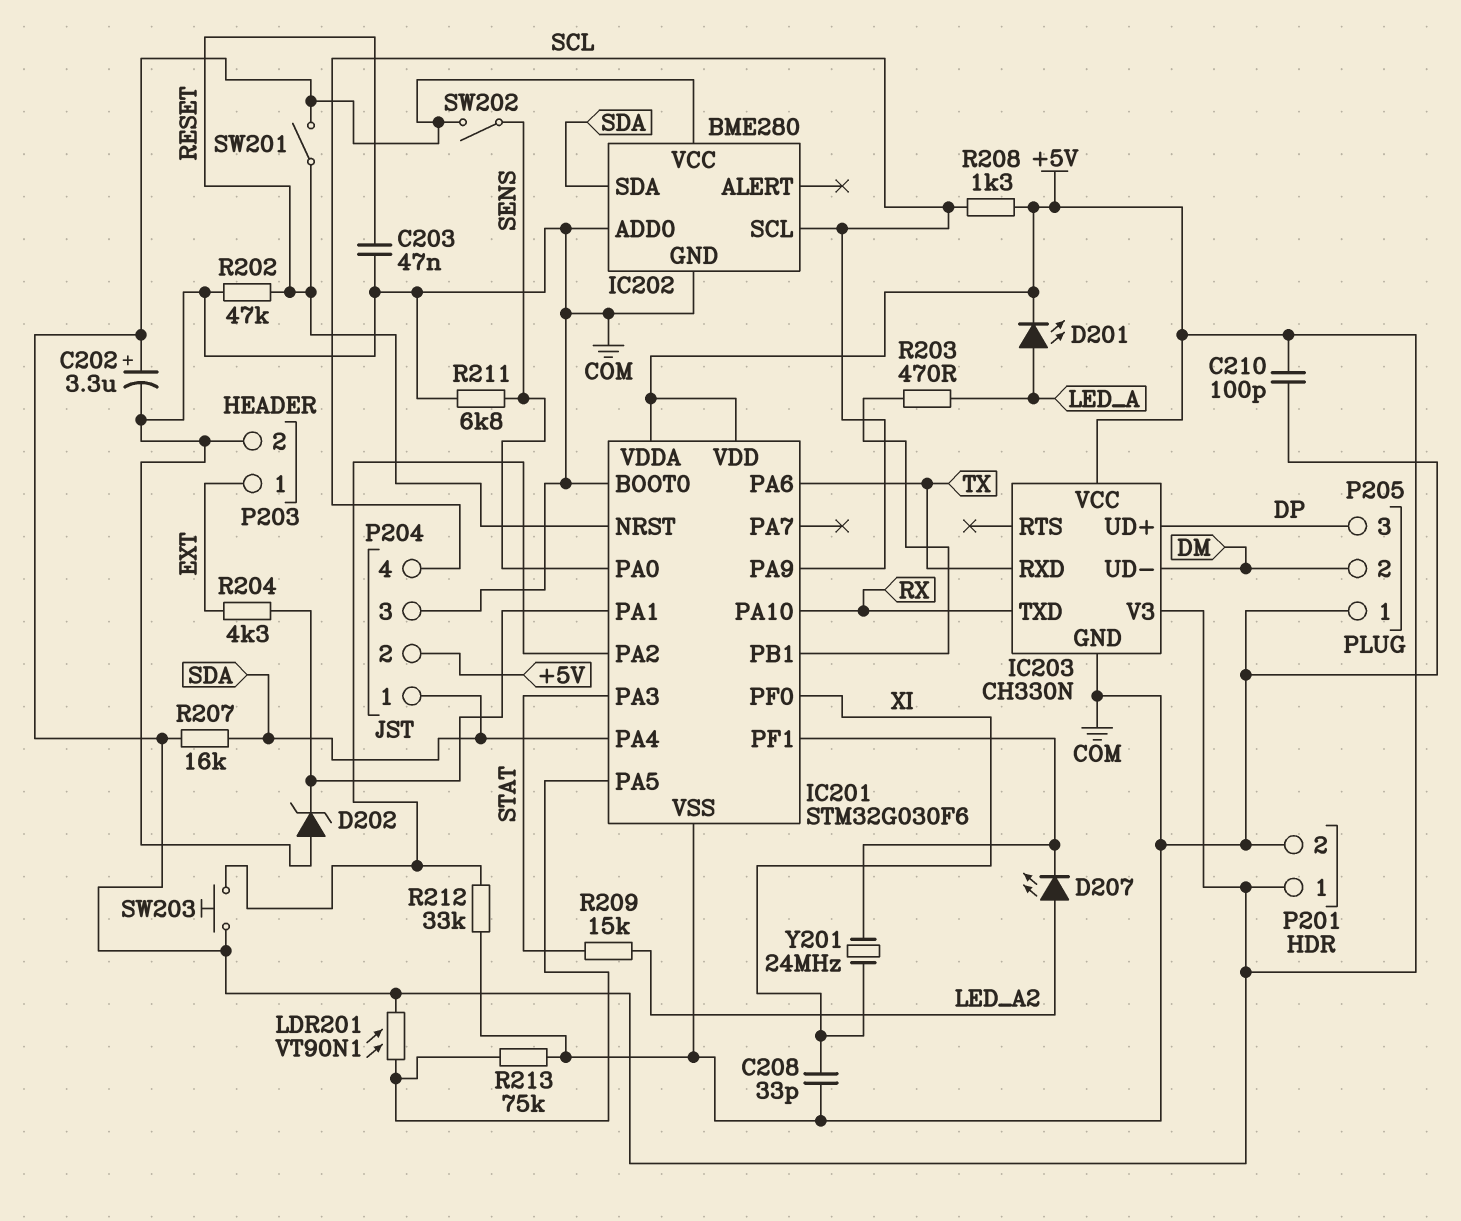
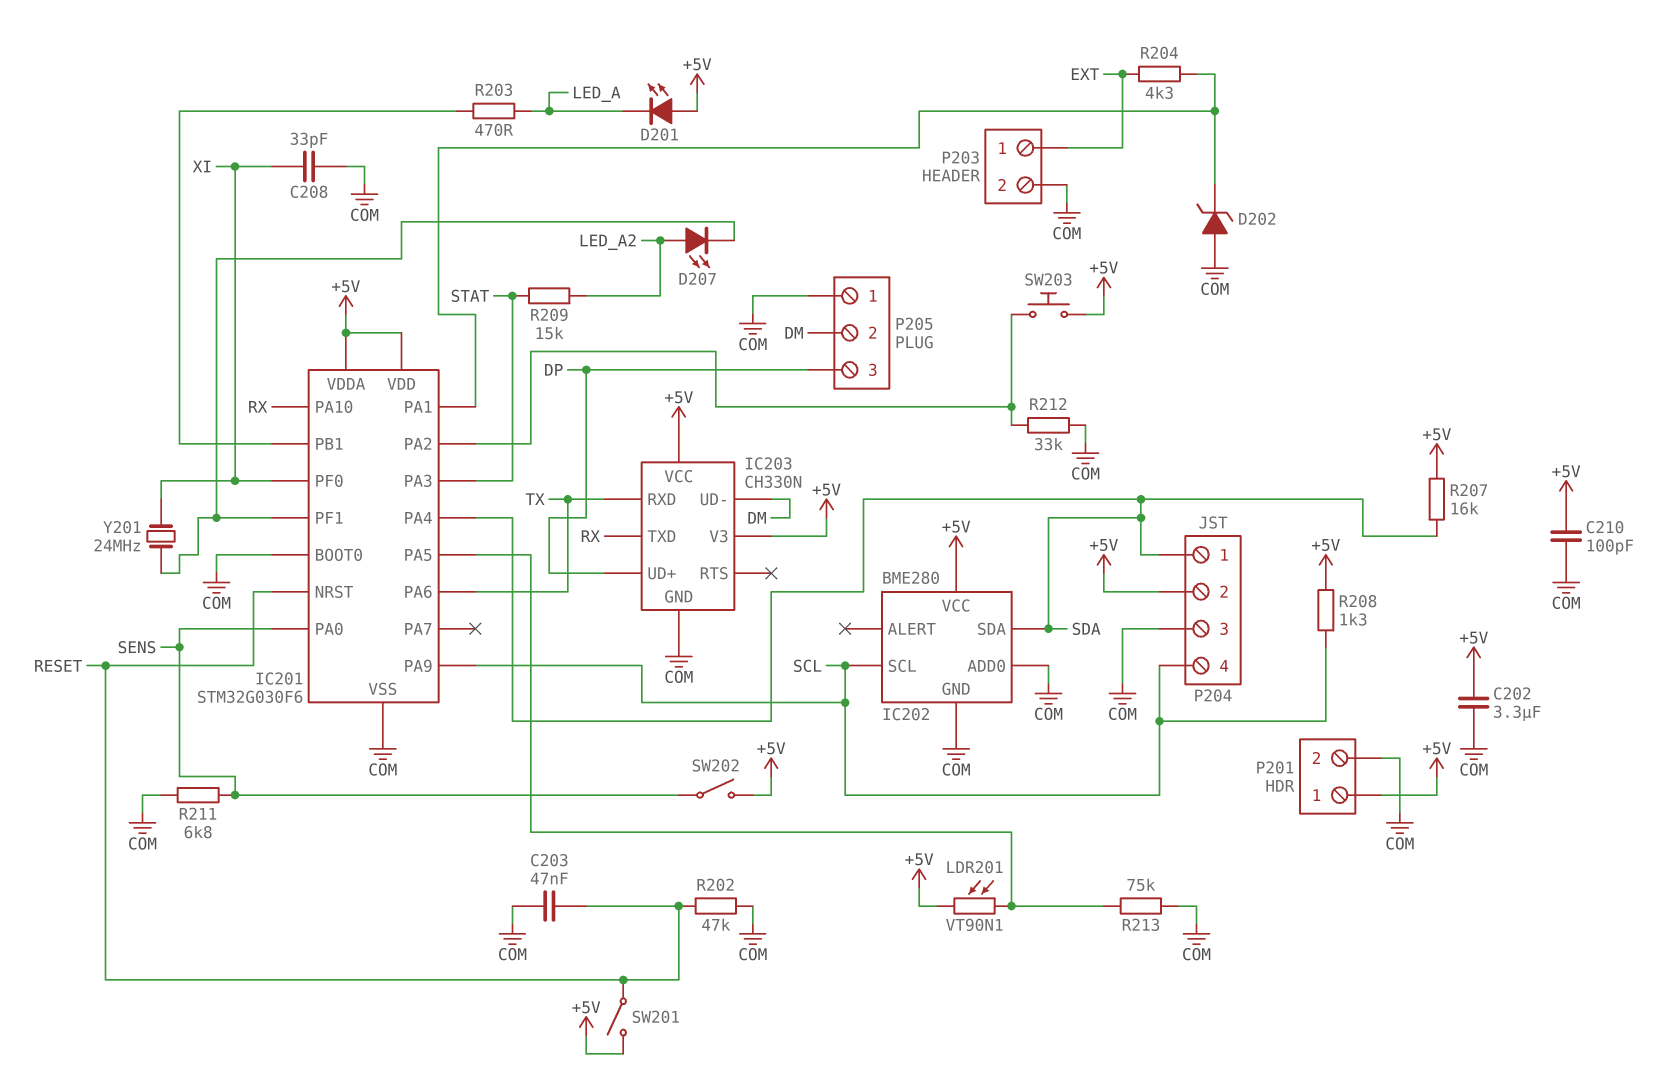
C202: 3.3uF (plus +5V, minus COM) -> 3.3uF (+5V, COM)
D201: LED (A LED_A, K +5V) -> LED (A +5V, K LED_A)

